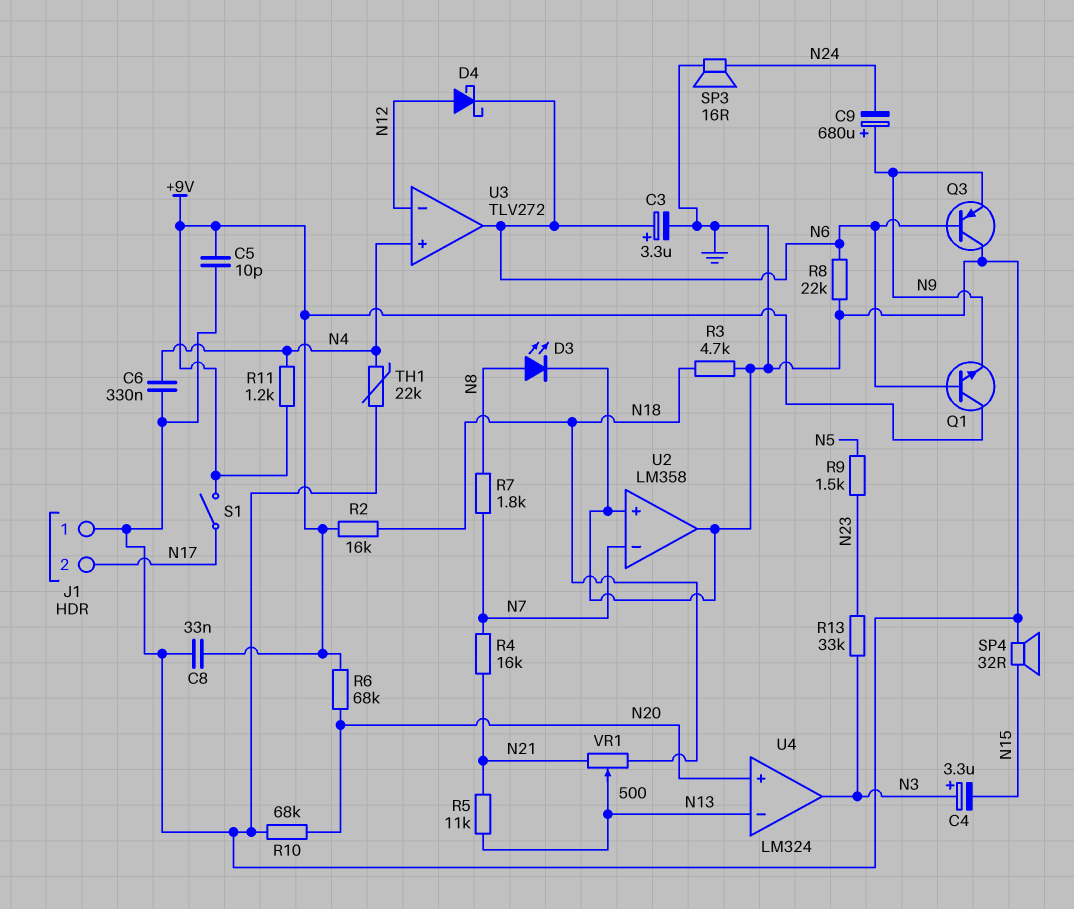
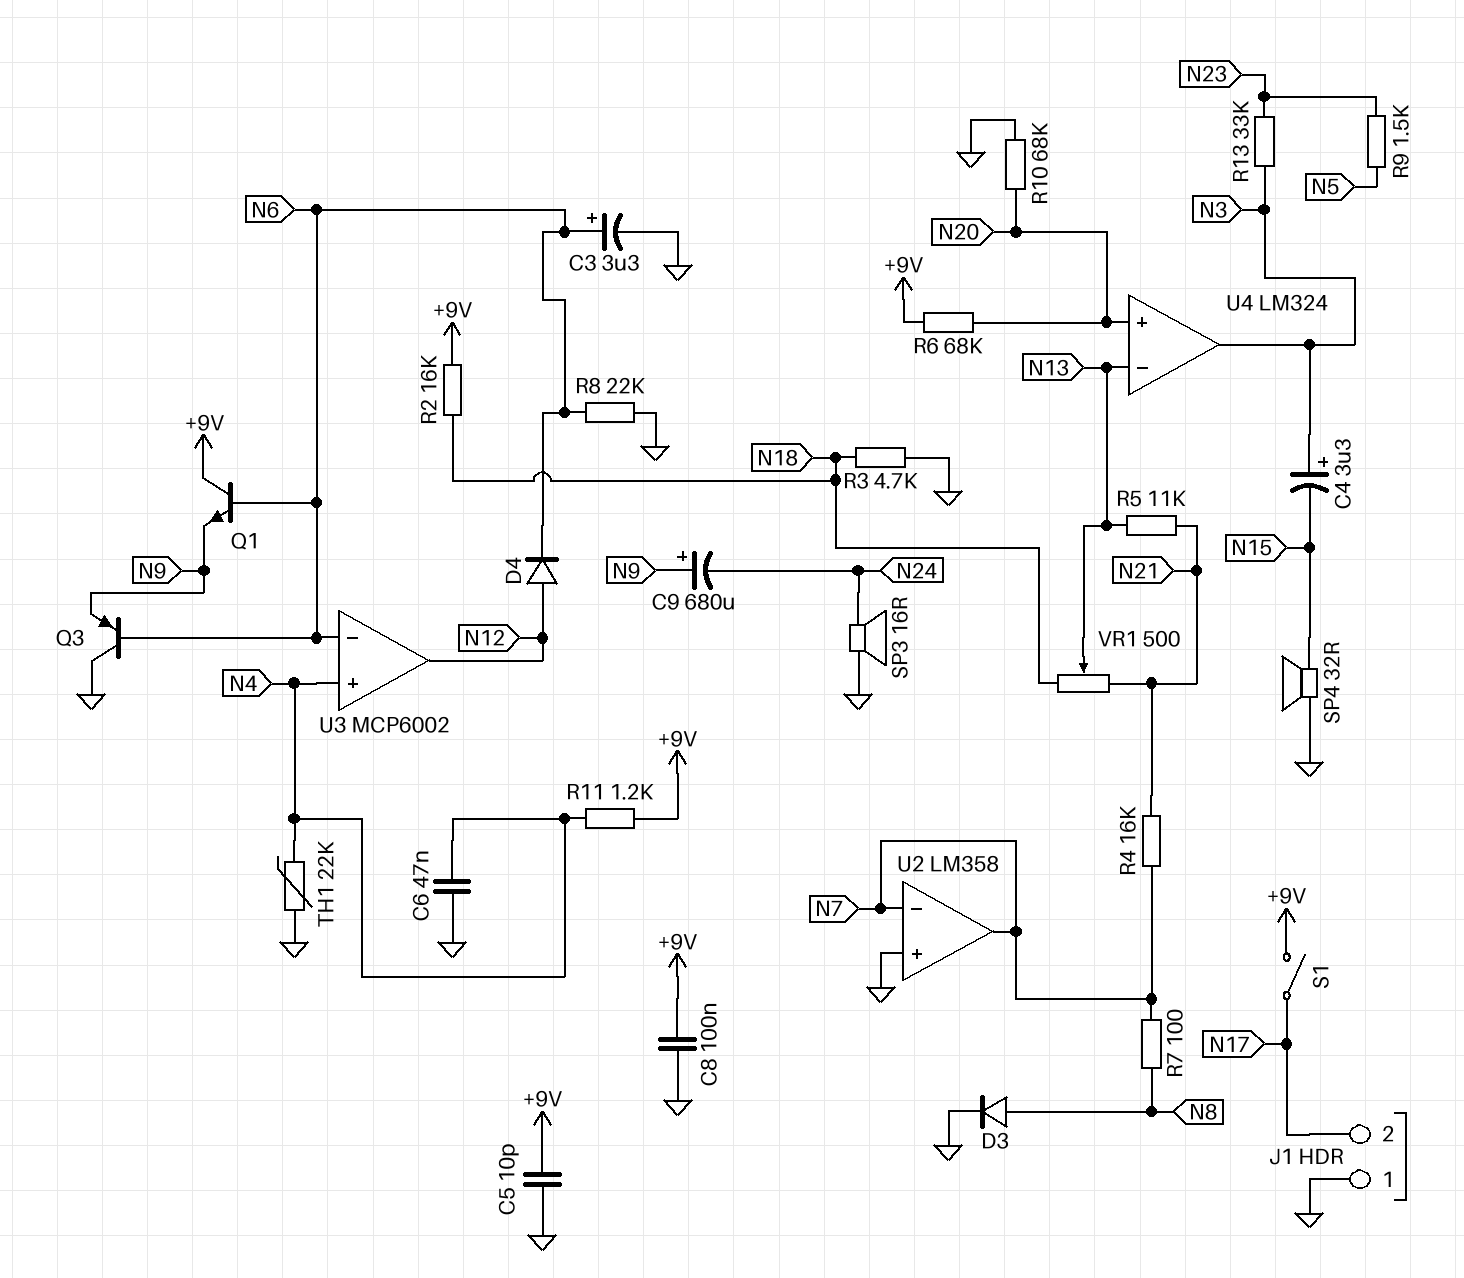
C6: 330nF (GND, N4) -> 47nF (GND, N4)
C8: 33nF (+9V, GND) -> 100nF (+9V, GND)
D3: LED (A N8, K GND) -> diode (A N8, K GND)
D4: schottky (A N12, K N6) -> diode (A N12, K N6)
R7: 1.8k (N7, N8) -> 100 (N7, N8)
U2 pin out: GND -> N7
U3: TLV272 -> MCP6002
U3 pin in-: N12 -> N6
U3 pin out: N6 -> N12

